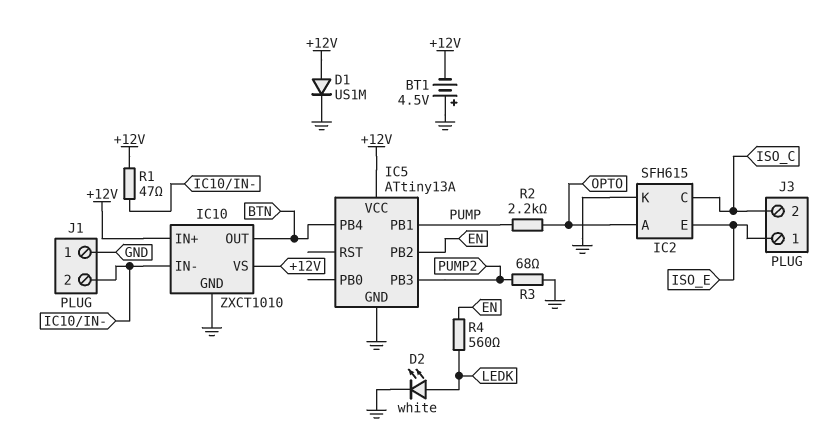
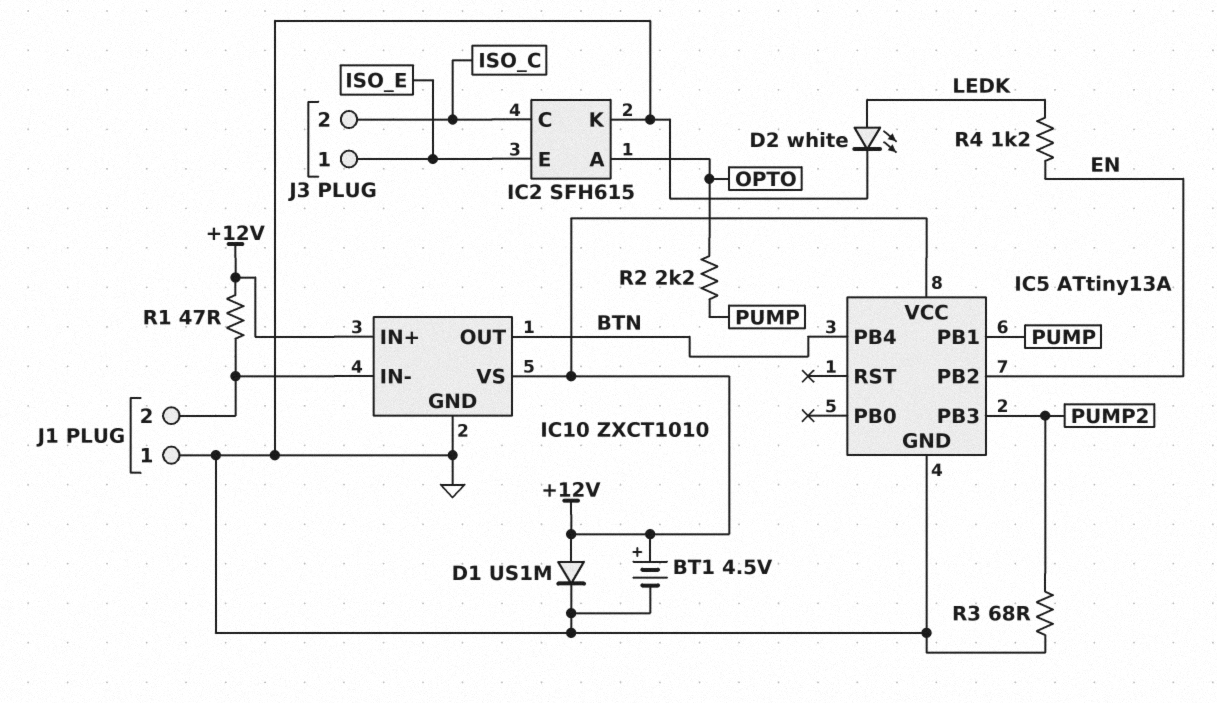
BT1: 4.5V (plus GND, minus +12V) -> 4.5V (plus +12V, minus GND)
R4: 560 (EN, LEDK) -> 1.2k (EN, LEDK)

